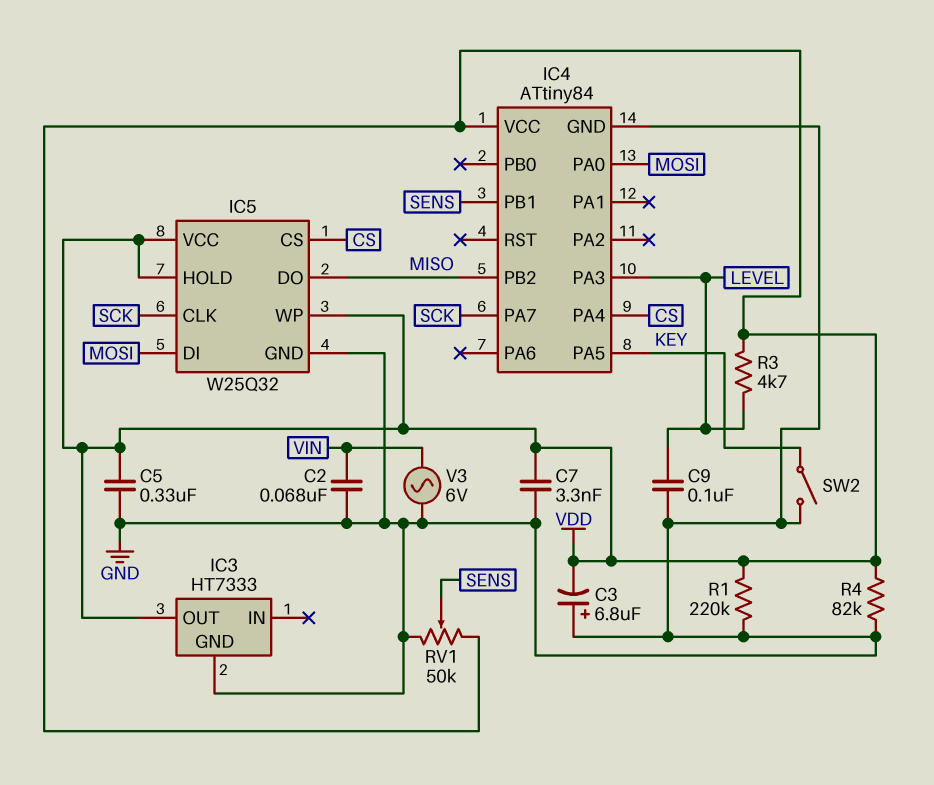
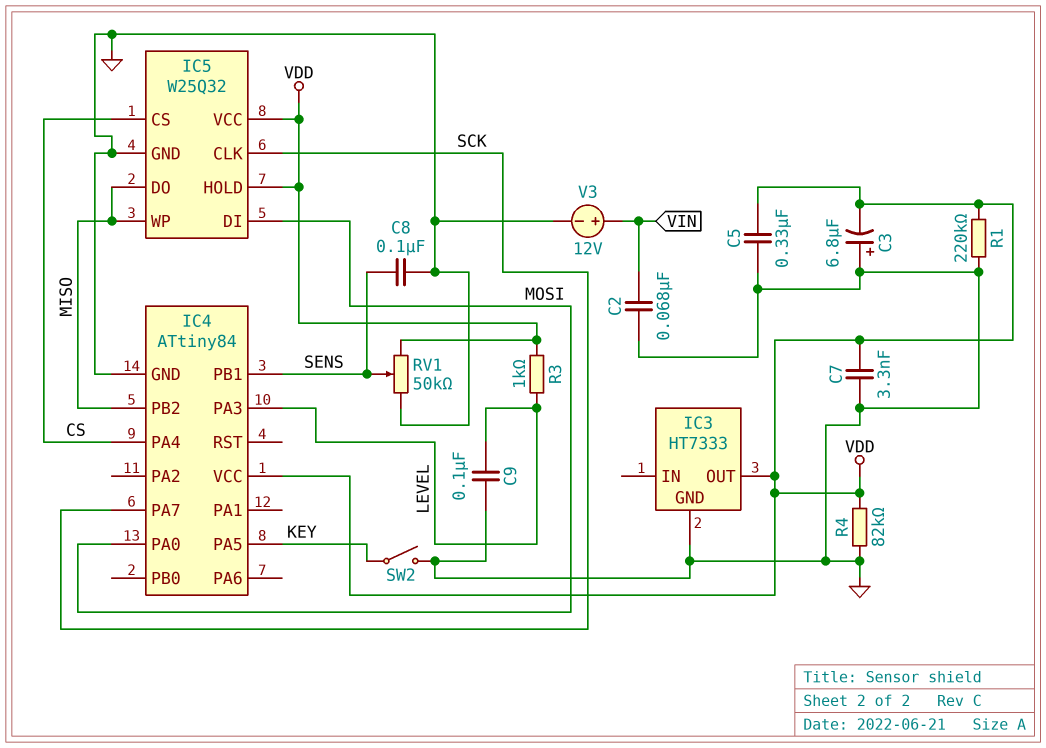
C8: none -> 100nF (GND, SENS)
IC5 pin WP: VDD -> MISO
R3: 4.7k (LEVEL, VDD) -> 1k (LEVEL, VDD)
V3: AC 6V (GND, VIN) -> 12V (plus VIN, minus GND)

